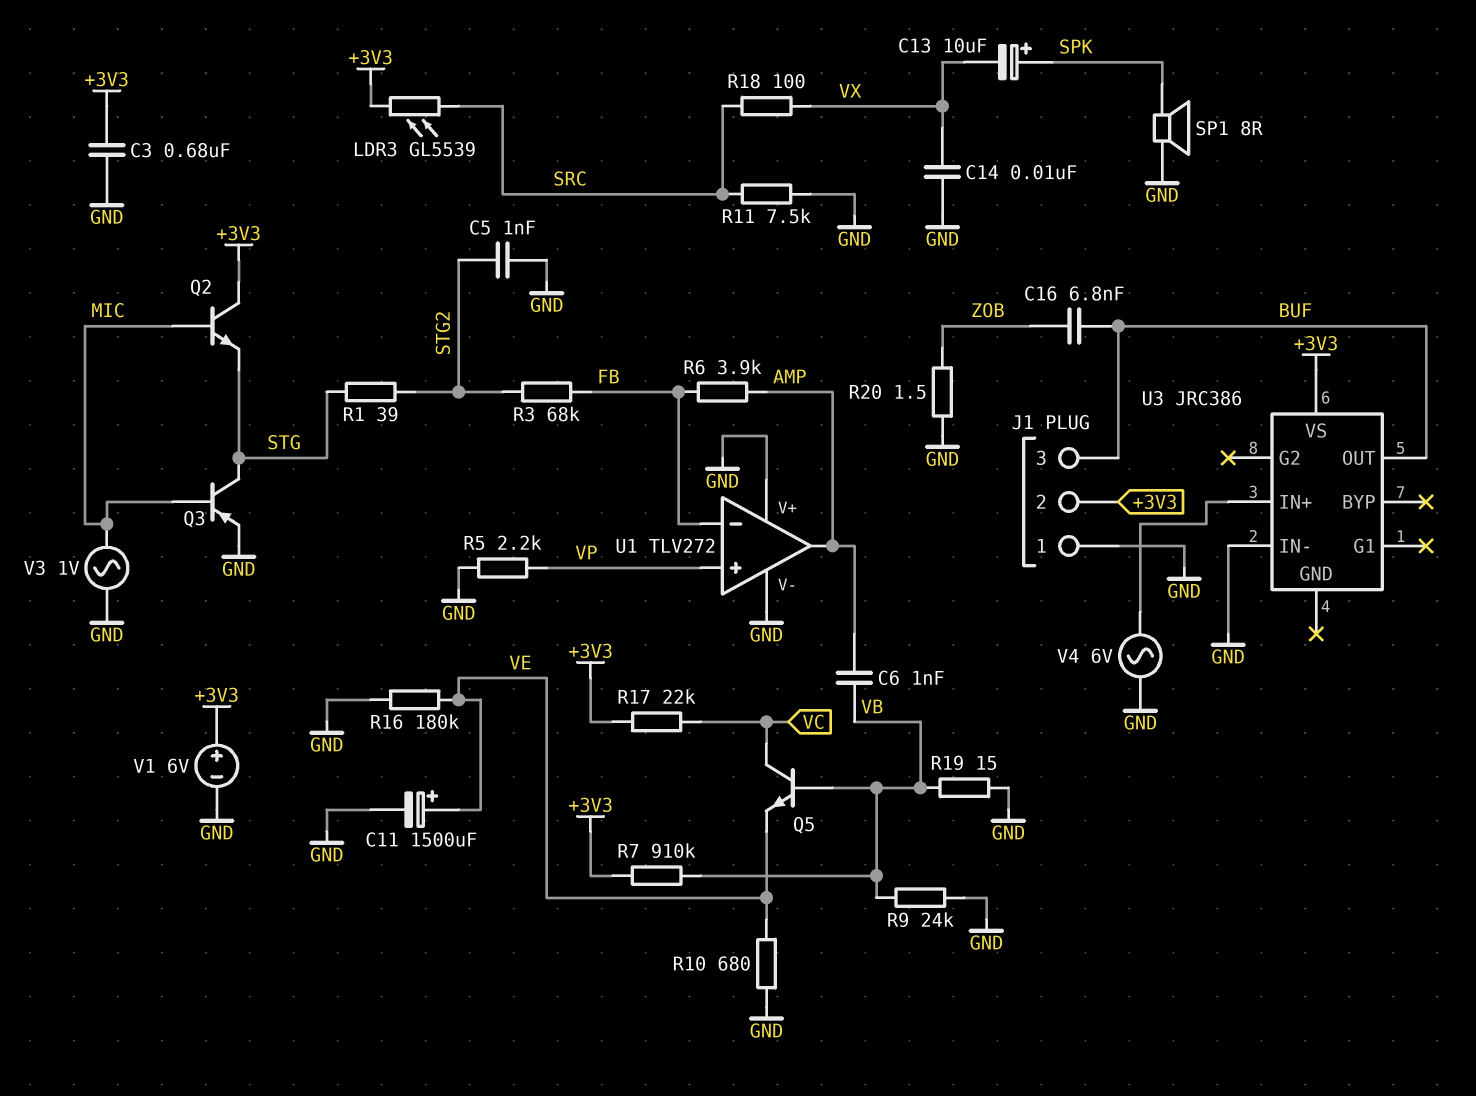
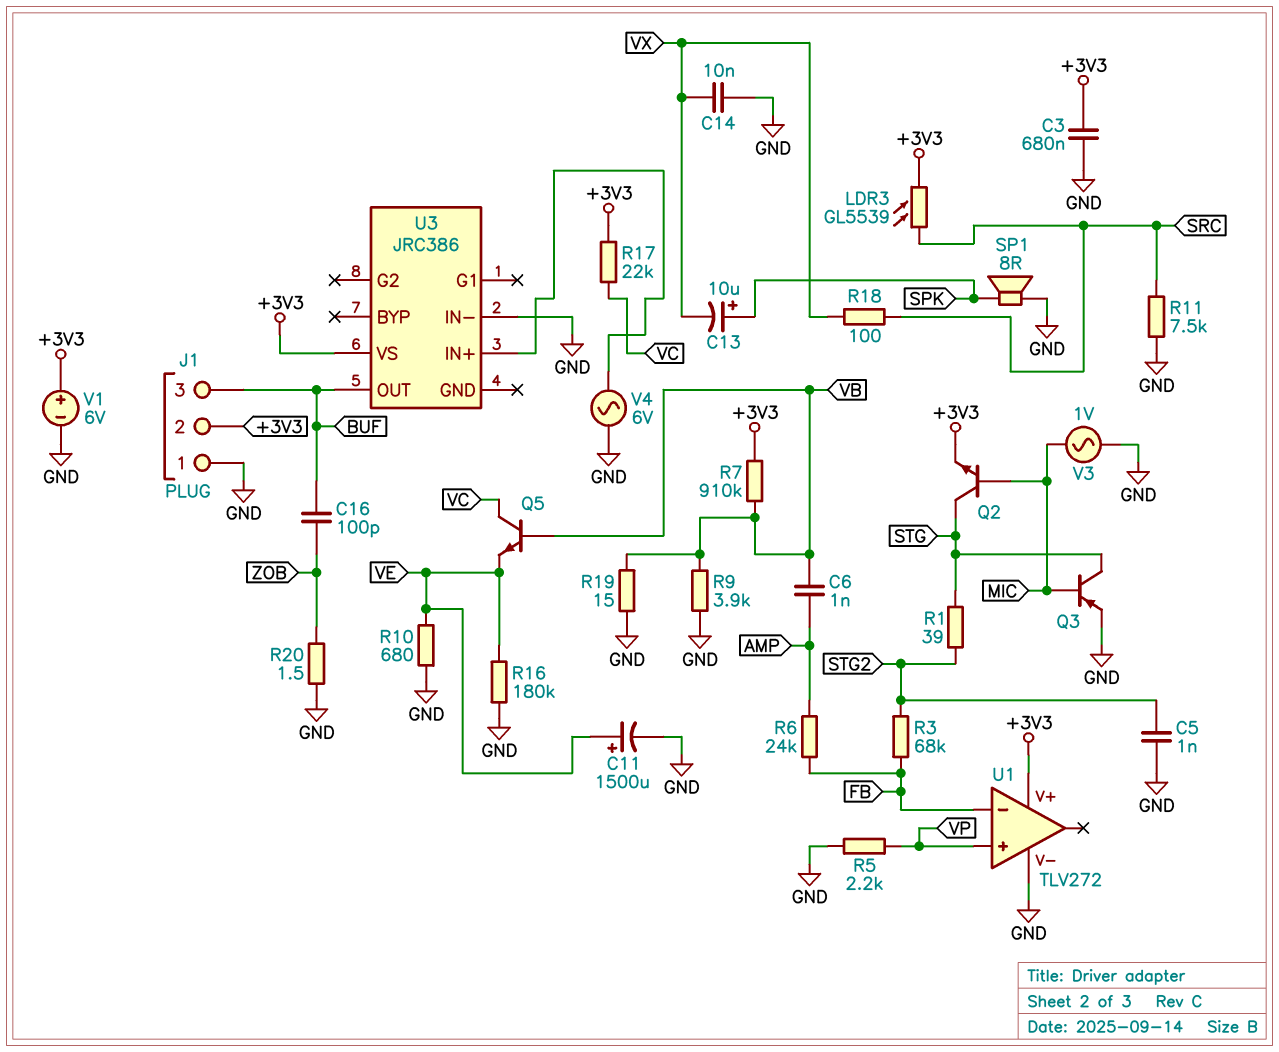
C16: 6.8nF (BUF, ZOB) -> 100pF (BUF, ZOB)
Q2: NPN (B MIC, C +3V3, E STG) -> NPN (B MIC, C STG, E +3V3)
R6: 3.9k (AMP, FB) -> 24k (AMP, FB)
R9: 24k (GND, VB) -> 3.9k (GND, VB)
U1 pin V+: GND -> +3V3
U1 pin out: AMP -> none

